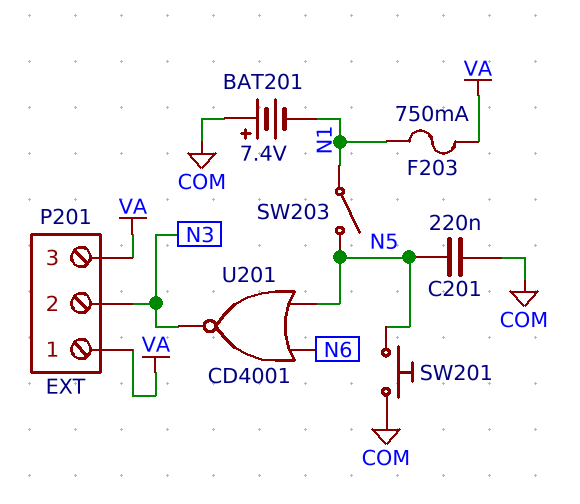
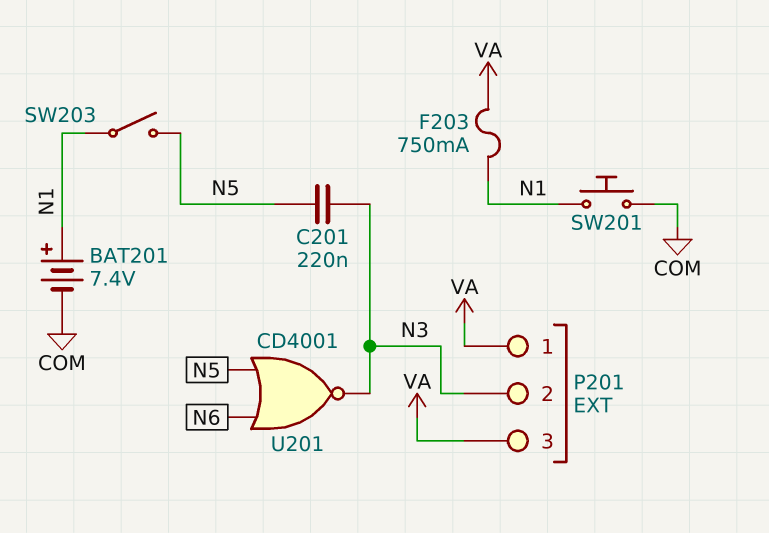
BAT201: 7.4V (plus COM, minus N1) -> 7.4V (plus N1, minus COM)
C201: 220nF (COM, N5) -> 220nF (N3, N5)
SW201: button (COM, N5) -> button (COM, N1)

